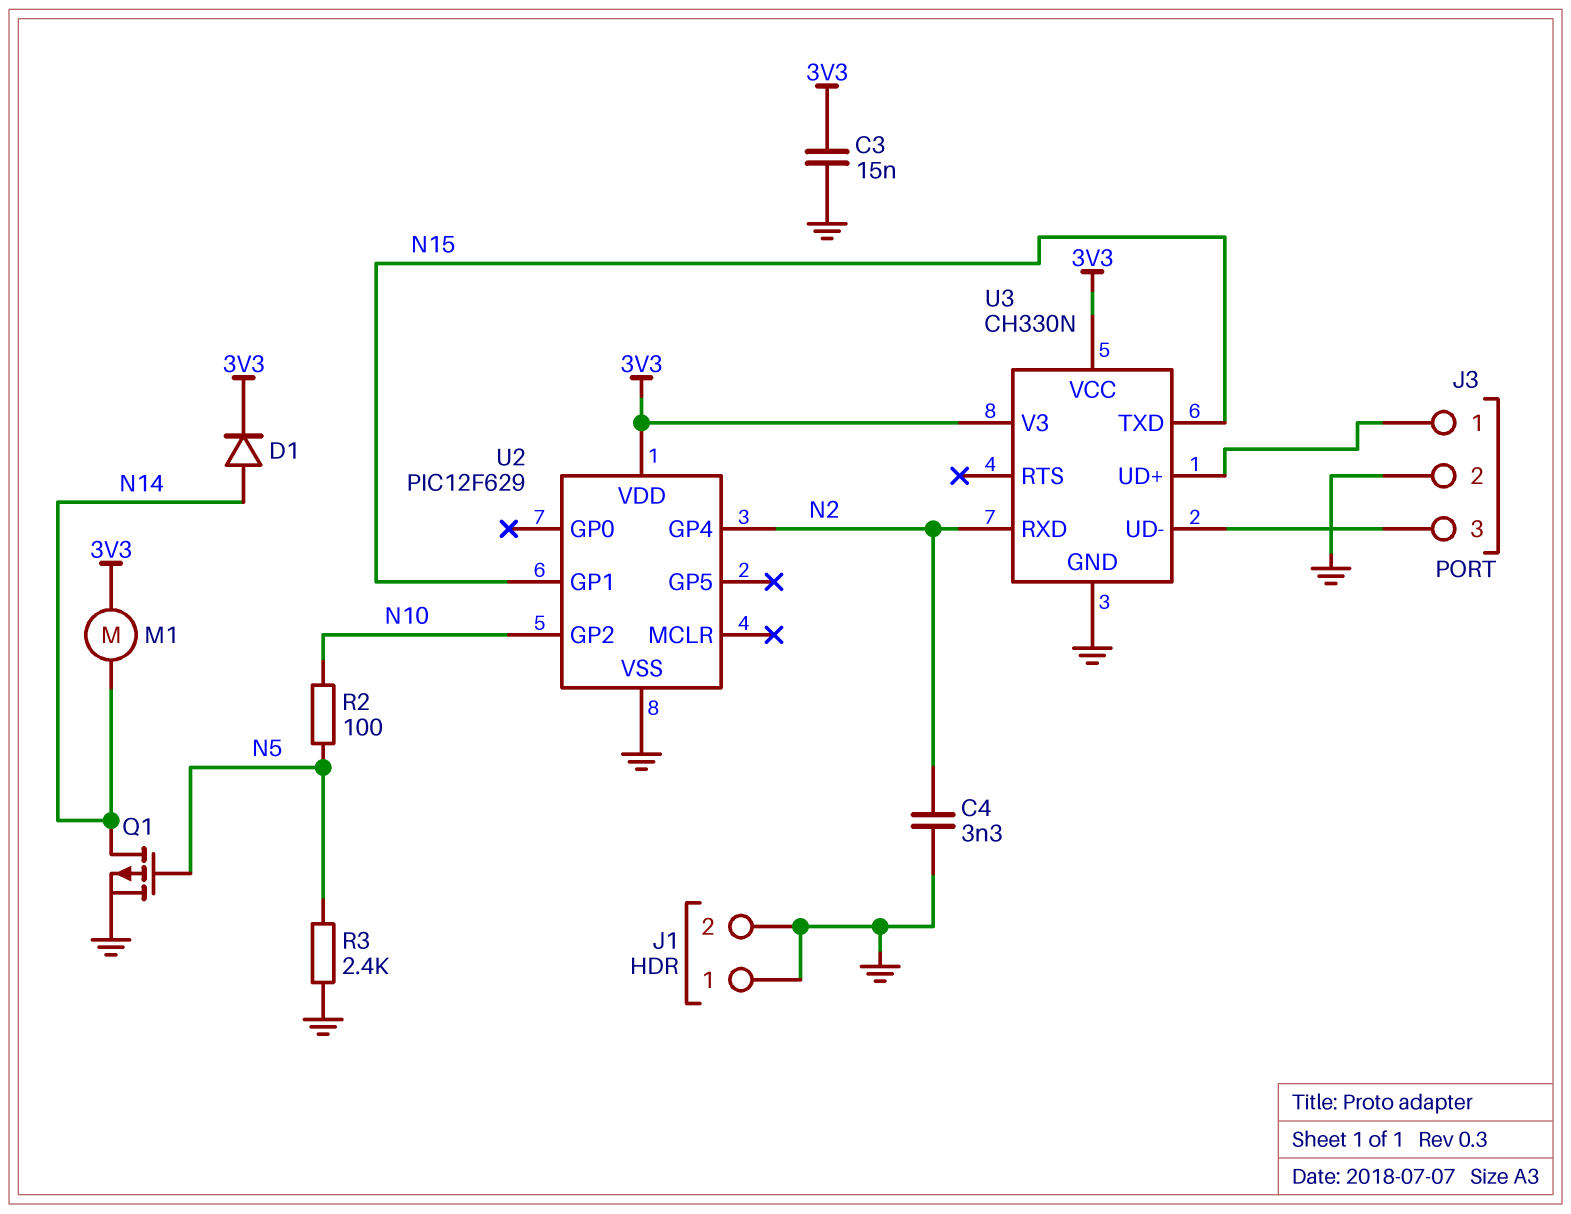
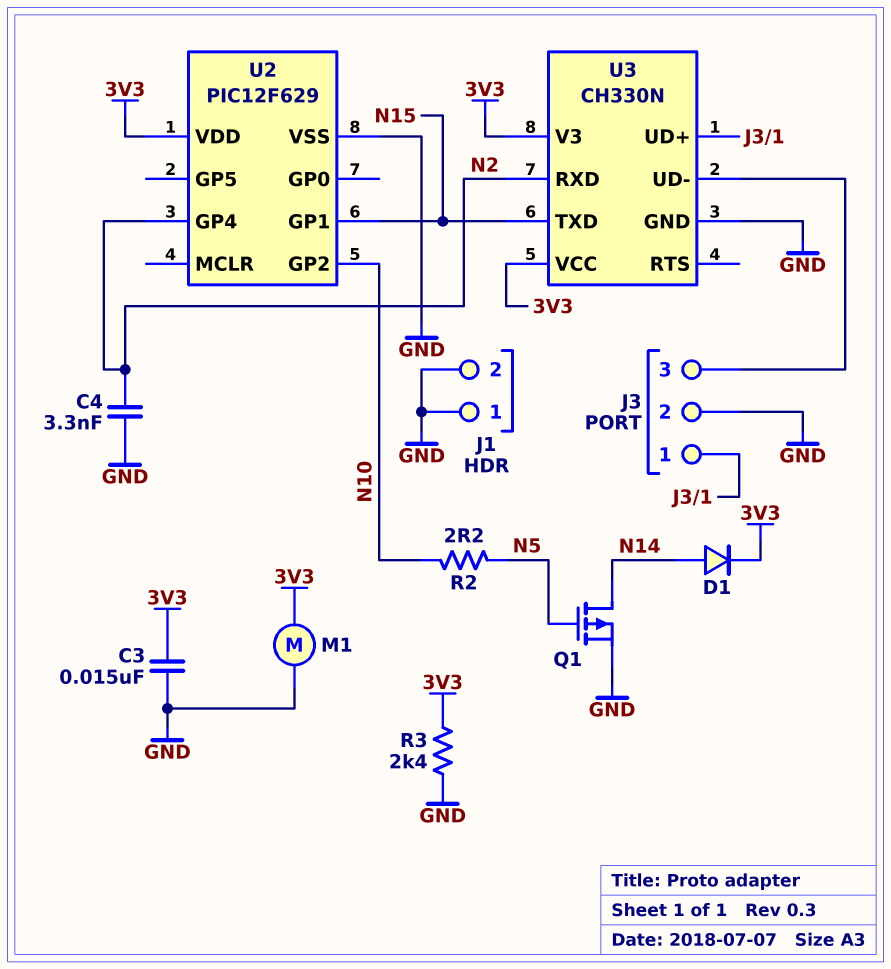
M1: motor (3V3, N14) -> motor (3V3, GND)
R2: 100 (N5, N10) -> 2.2 (N5, N10)
R3: 2.4k (GND, N5) -> 2.4k (3V3, GND)

